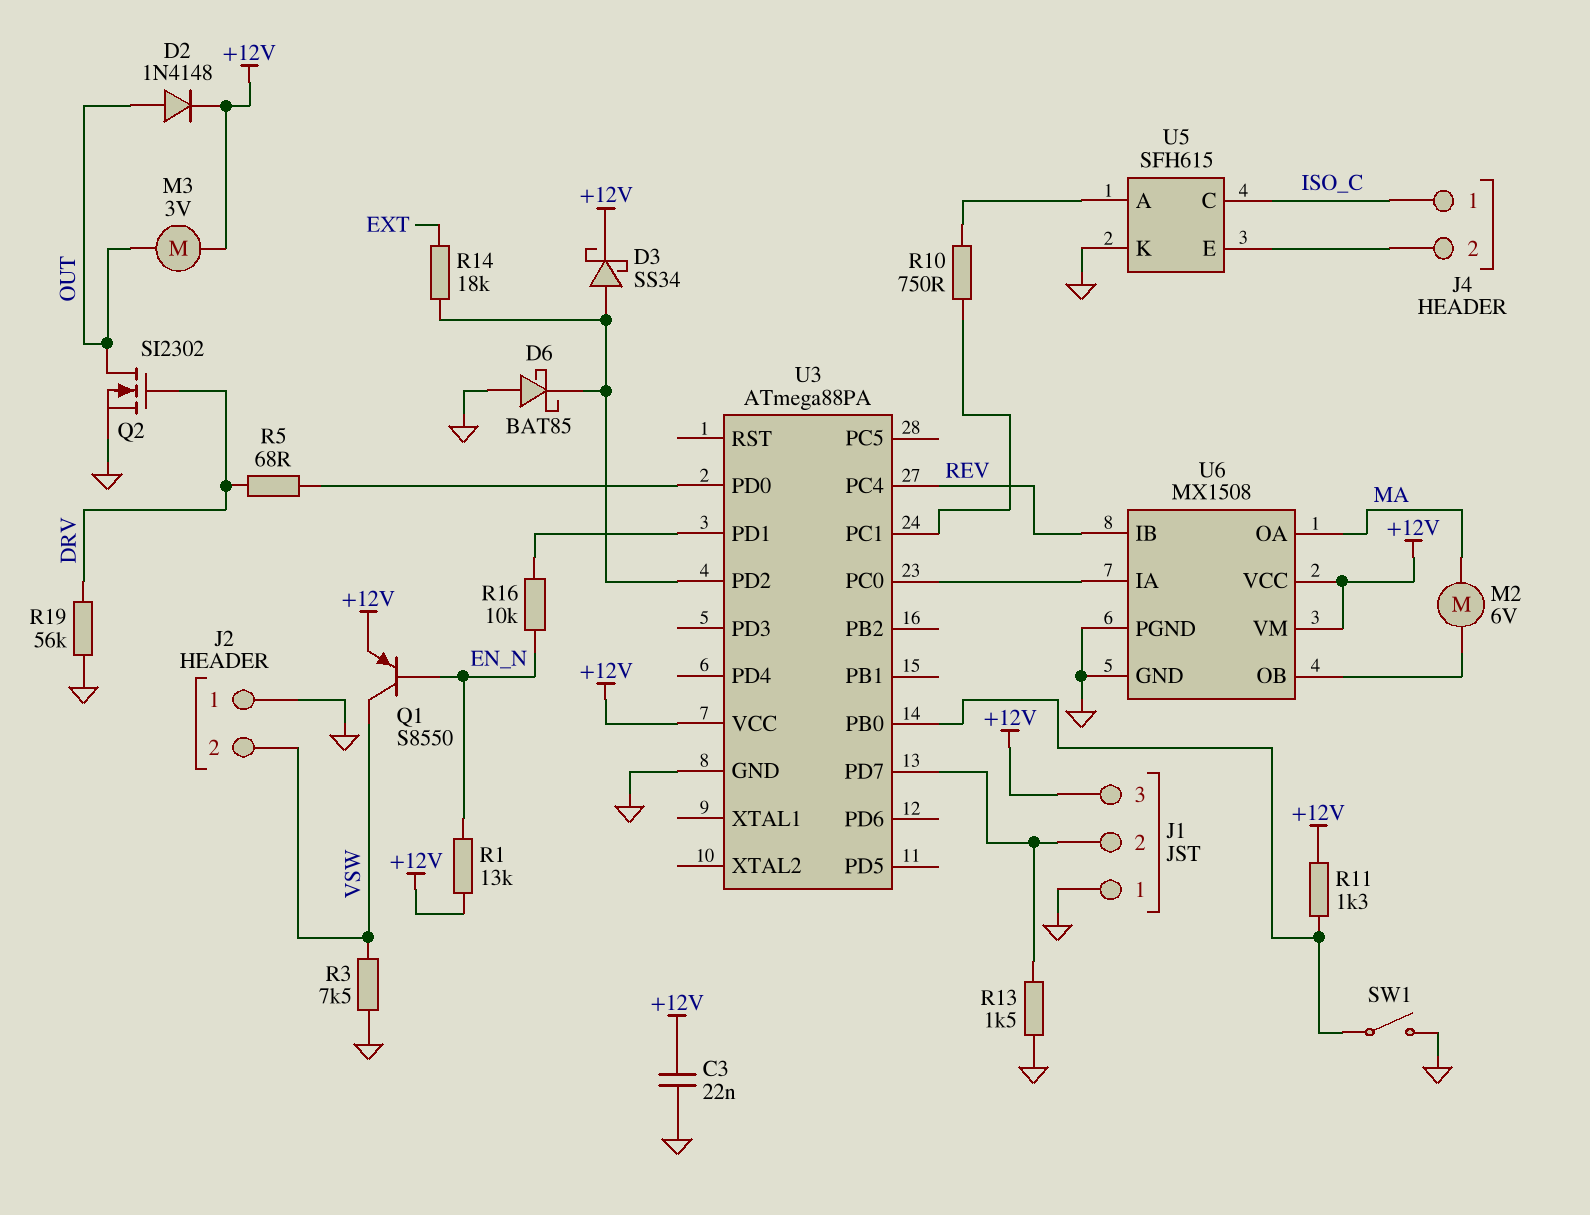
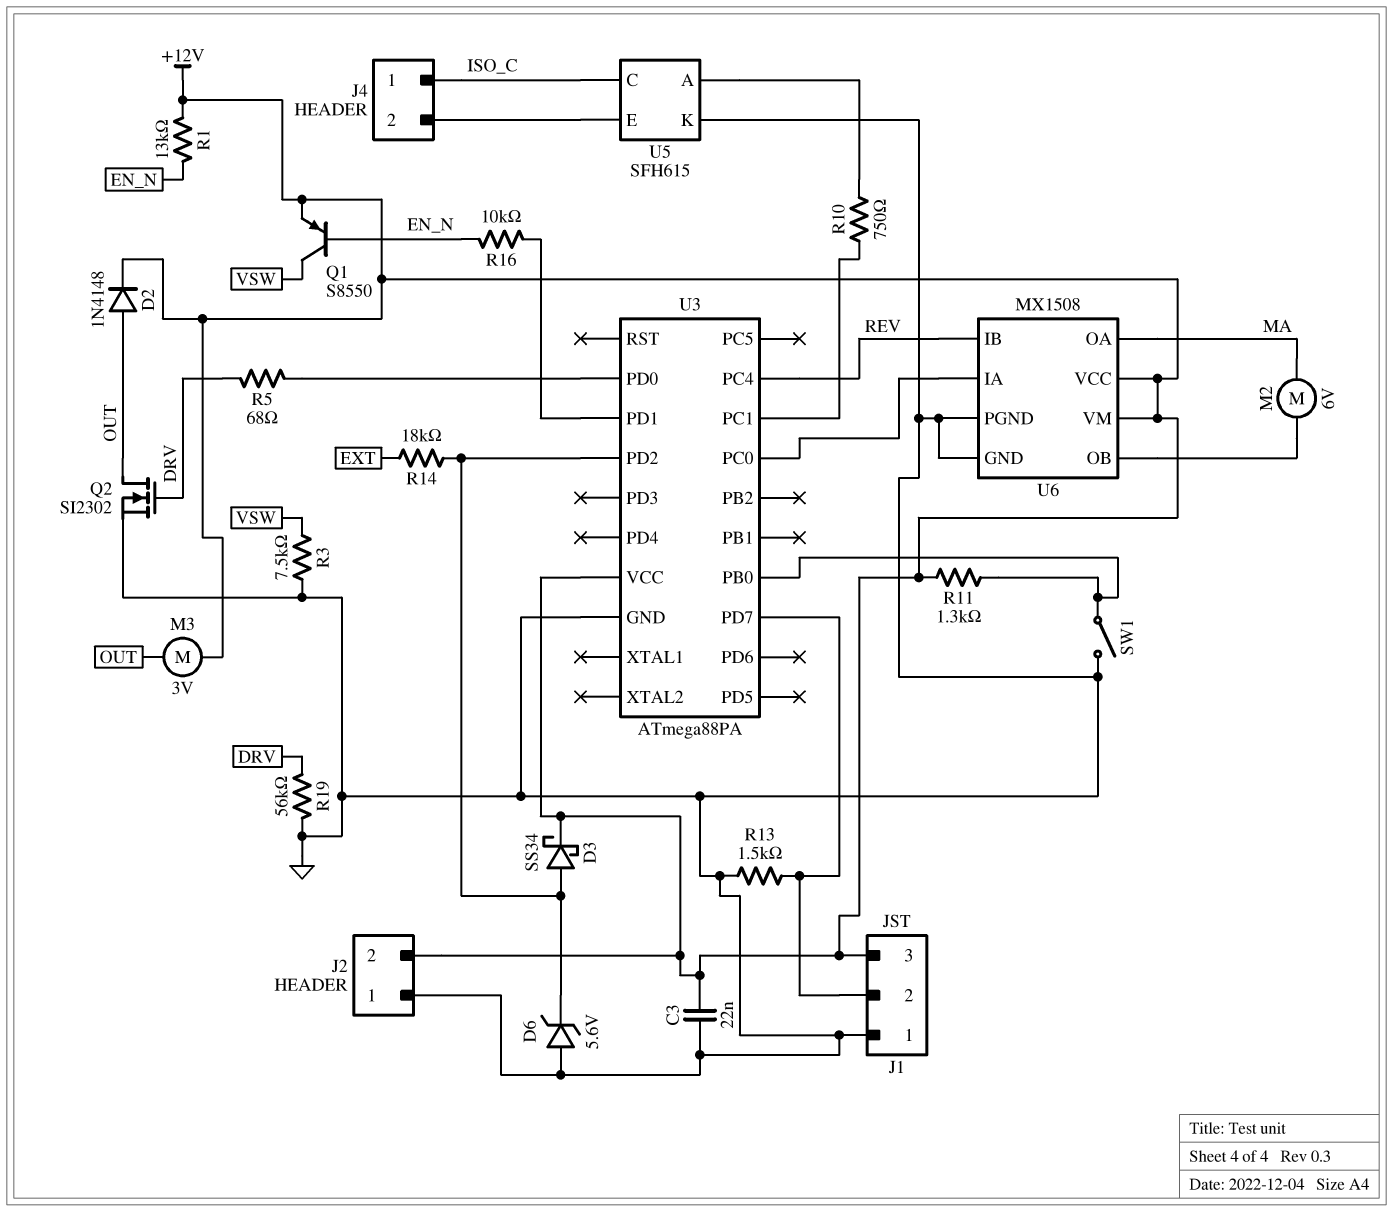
D6: schottky BAT85 (A GND, K U3/PD2) -> zener 5.6V (A GND, K U3/PD2)
J2 pin 2: VSW -> +12V

